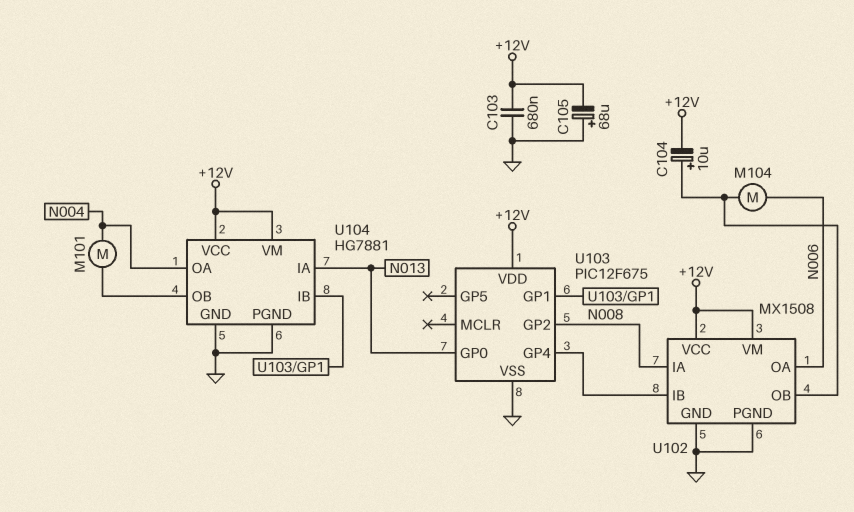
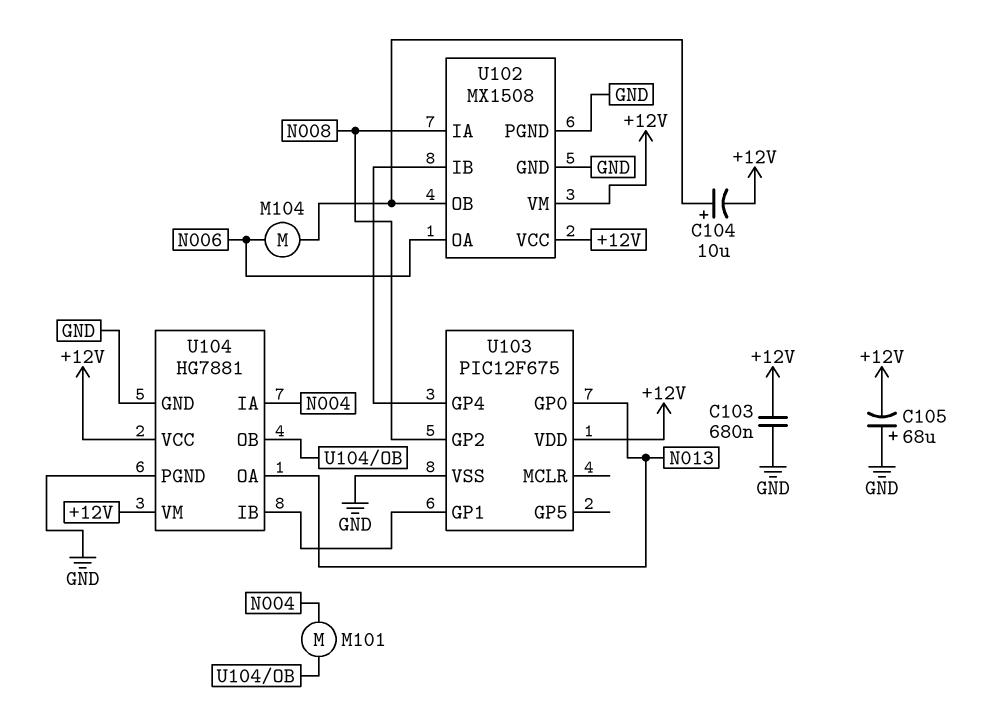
U104 pin IA: N013 -> N004
U104 pin OA: N004 -> N013

